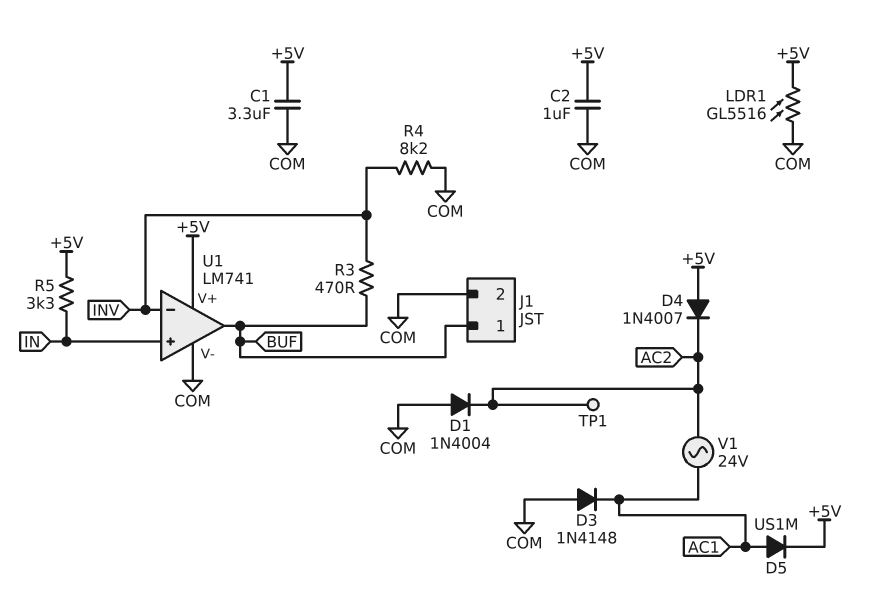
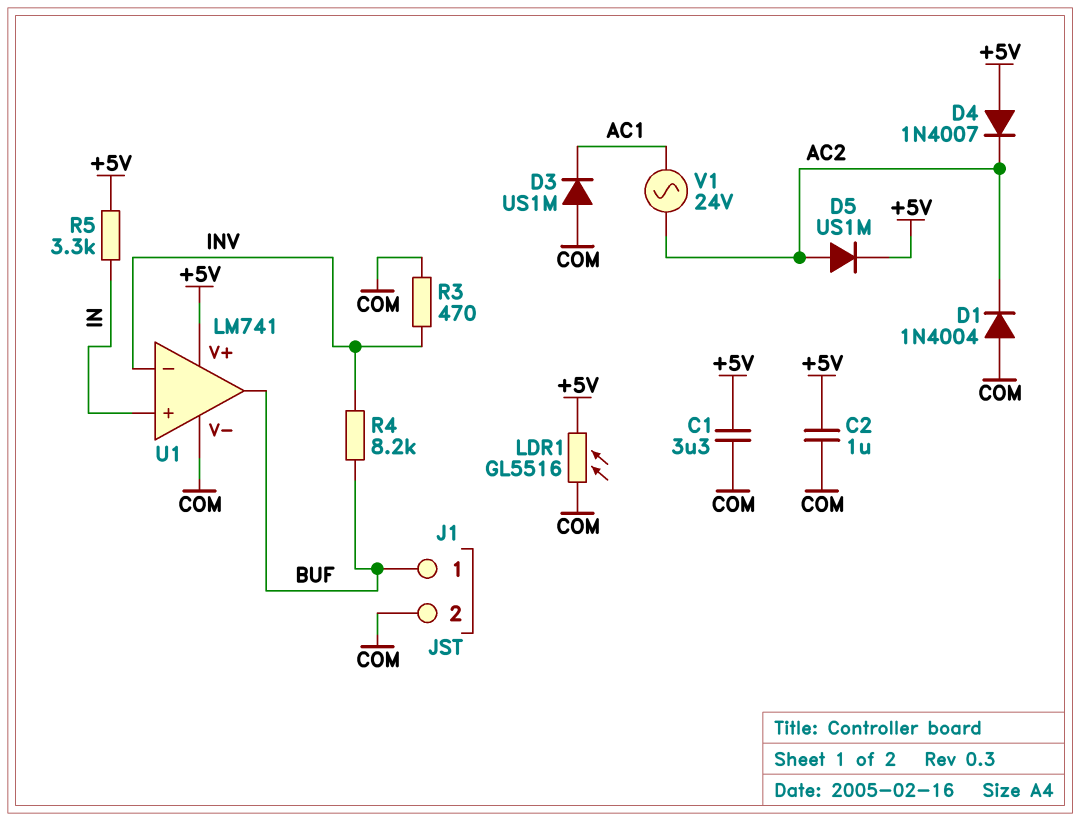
D3: diode 1N4148 (A COM, K AC1) -> diode US1M (A COM, K AC1)
D5: diode US1M (A AC1, K +5V) -> diode US1M (A AC2, K +5V)
R3: 470 (BUF, INV) -> 470 (COM, INV)
R4: 8.2k (COM, INV) -> 8.2k (BUF, INV)
TP1: test point (AC2) -> none

